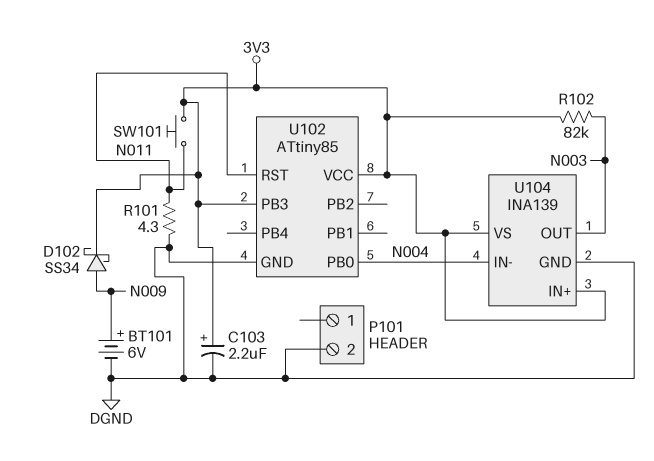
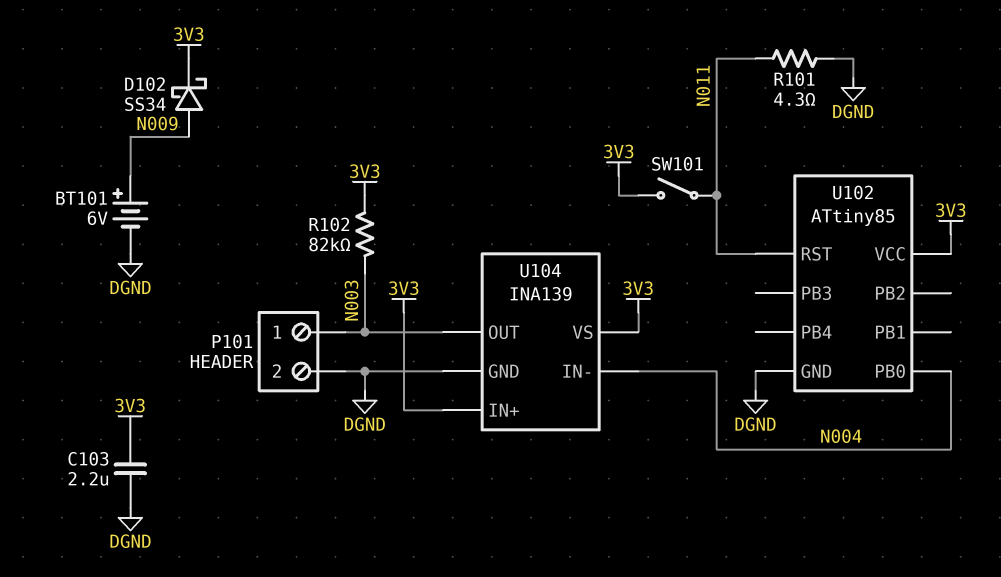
C103: 2.2uF (plus 3V3, minus DGND) -> 2.2uF (3V3, DGND)
P101 pin 1: none -> N003
SW101: button (3V3, N011) -> switch (3V3, N011)
U102 pin PB3: 3V3 -> none

